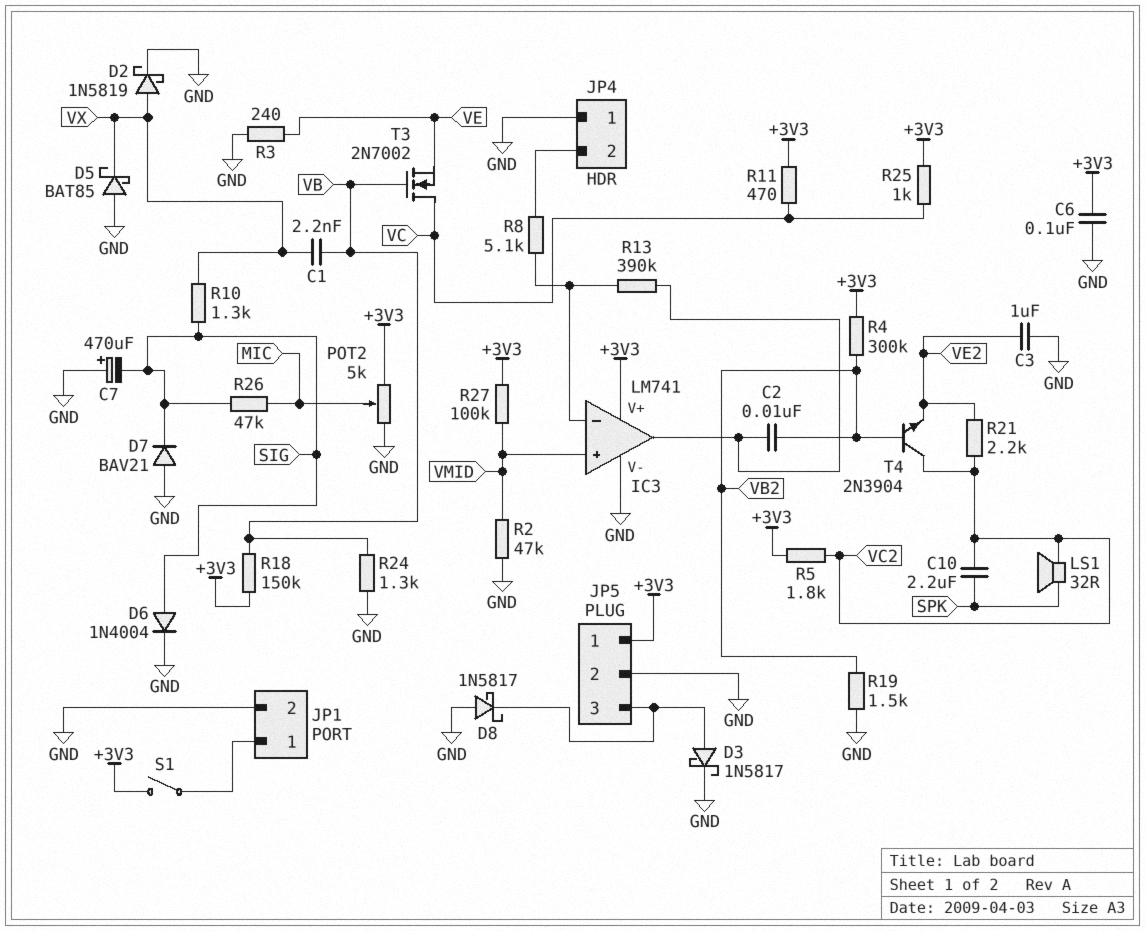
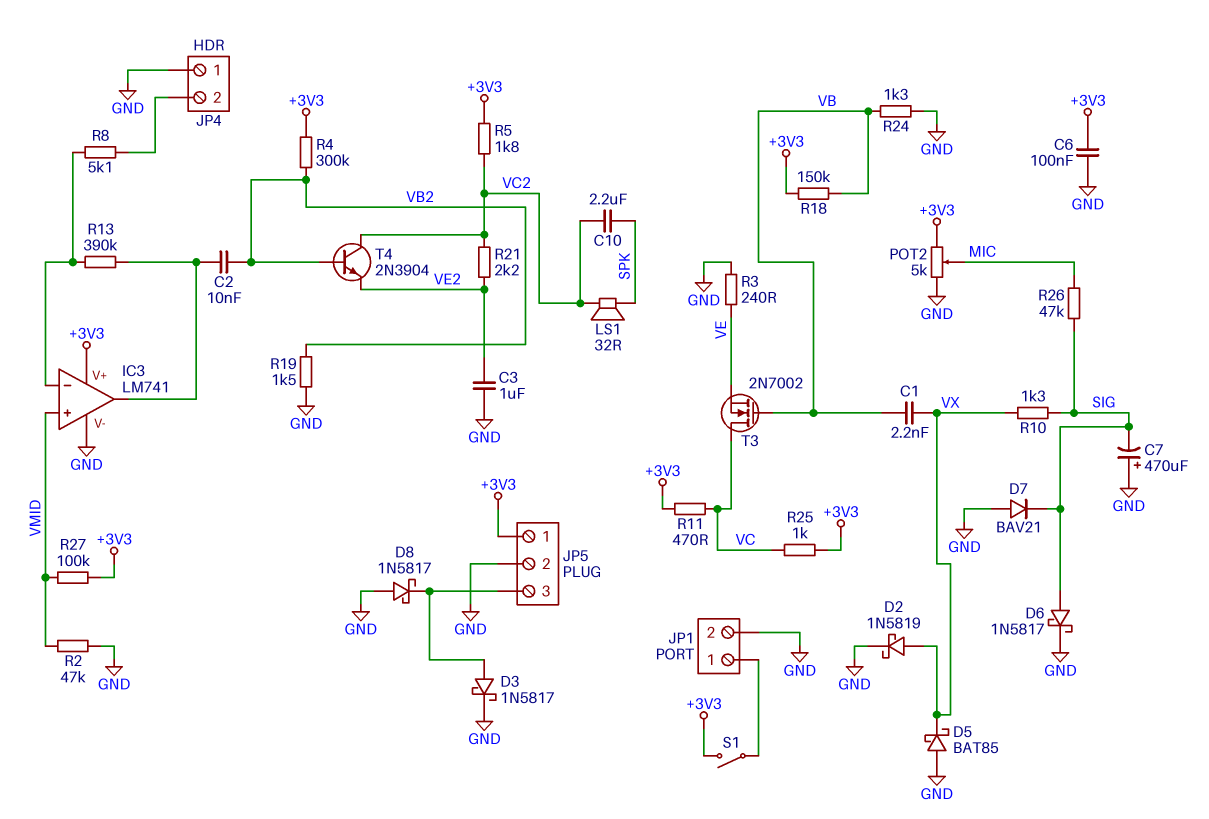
D6: diode 1N4004 (A SIG, K GND) -> schottky 1N5817 (A SIG, K GND)

